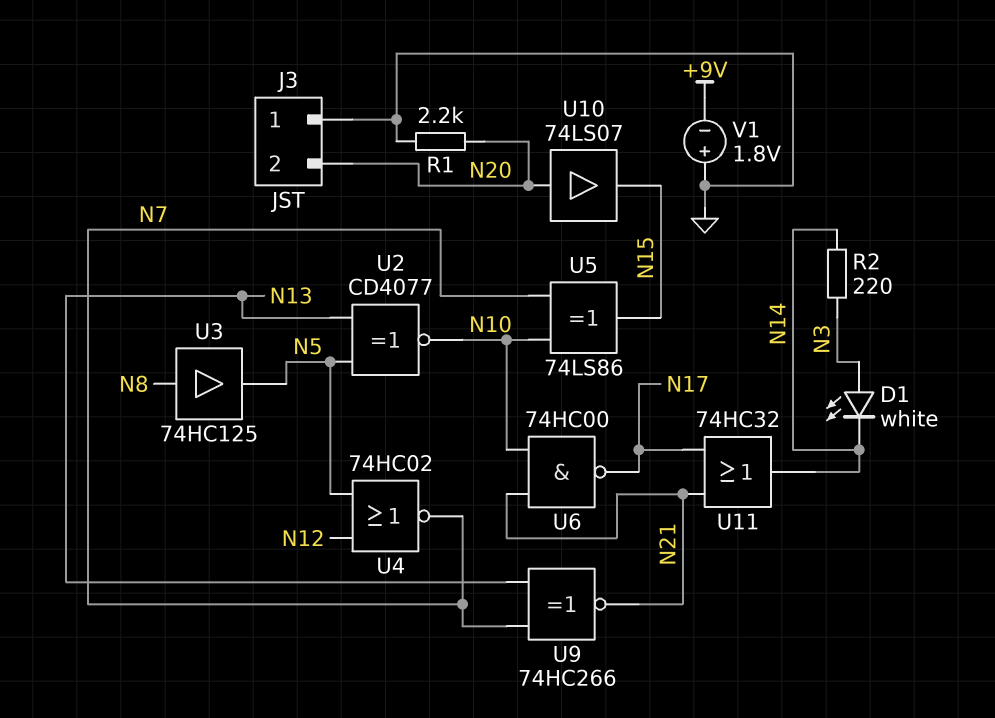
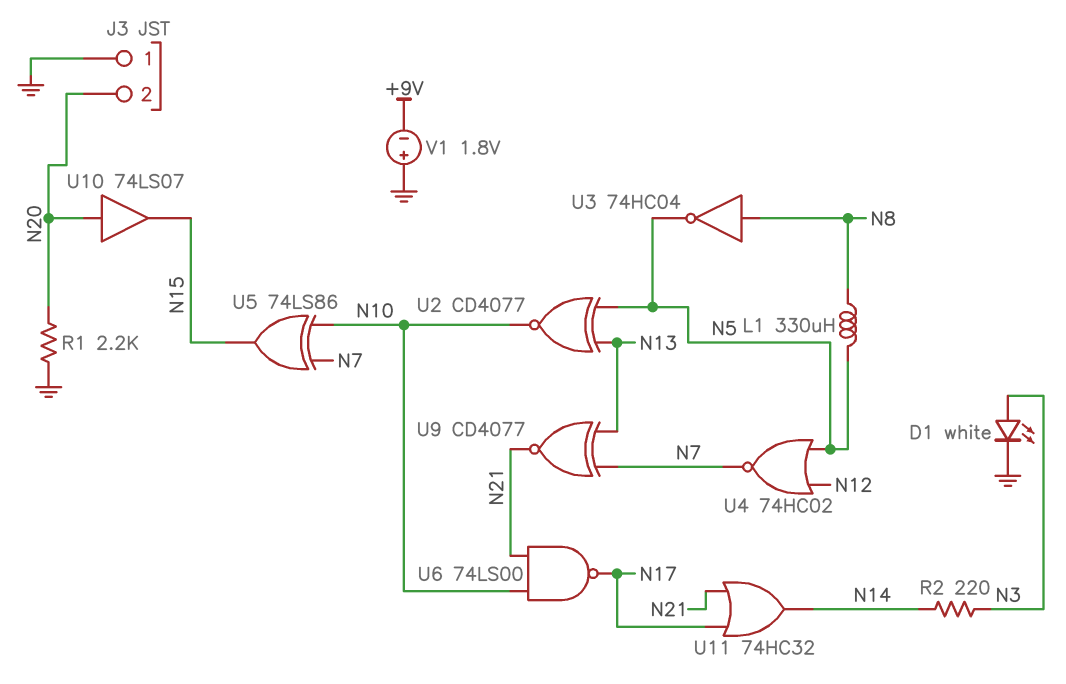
D1: LED white (A N3, K N14) -> LED white (A N3, K GND)
L1: none -> 330uH (N5, N8)
U3: buffer 74HC125 (in N8, out N5) -> NOT 74HC04 (in N8, out N5)
U6: NAND 74HC00 (in N10, in N21, out N17) -> NAND 74LS00 (in N10, in N21, out N17)
U9: XNOR 74HC266 (in N7, in N13, out N21) -> XNOR CD4077 (in N7, in N13, out N21)

